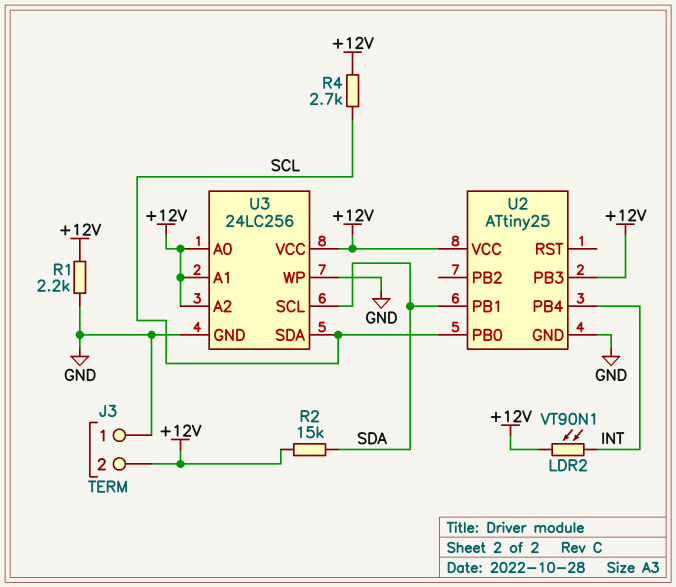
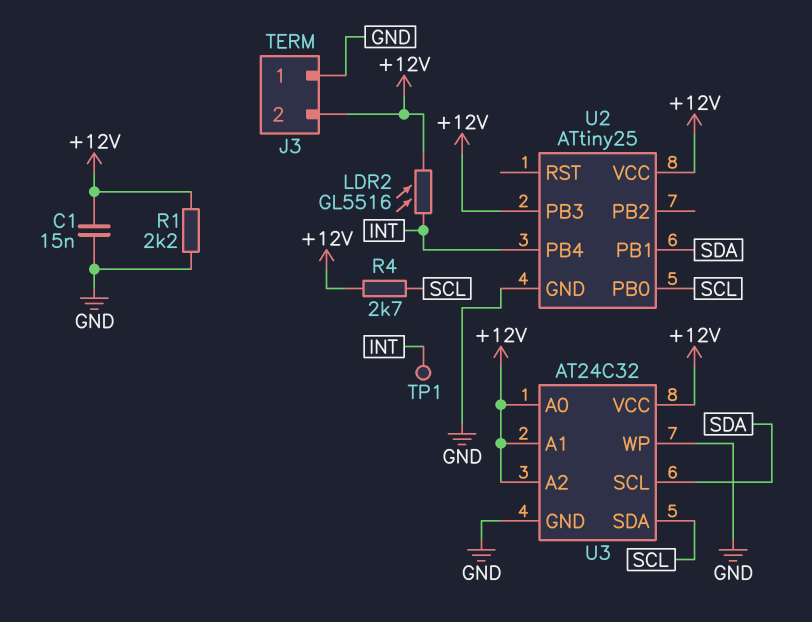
C1: none -> 15nF (+12V, GND)
LDR2: VT90N1 (+12V, INT) -> GL5516 (+12V, INT)
R2: 15k (+12V, SDA) -> none
TP1: none -> test point (INT)
U3: 24LC256 -> AT24C32

